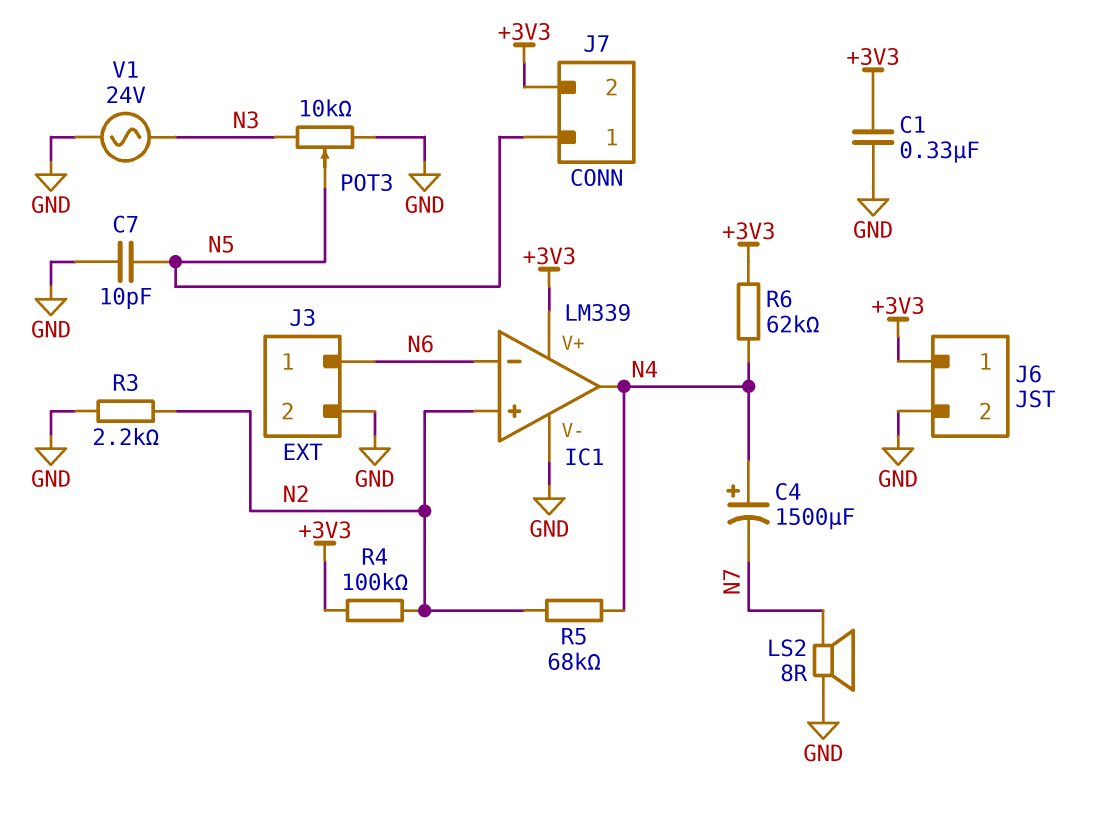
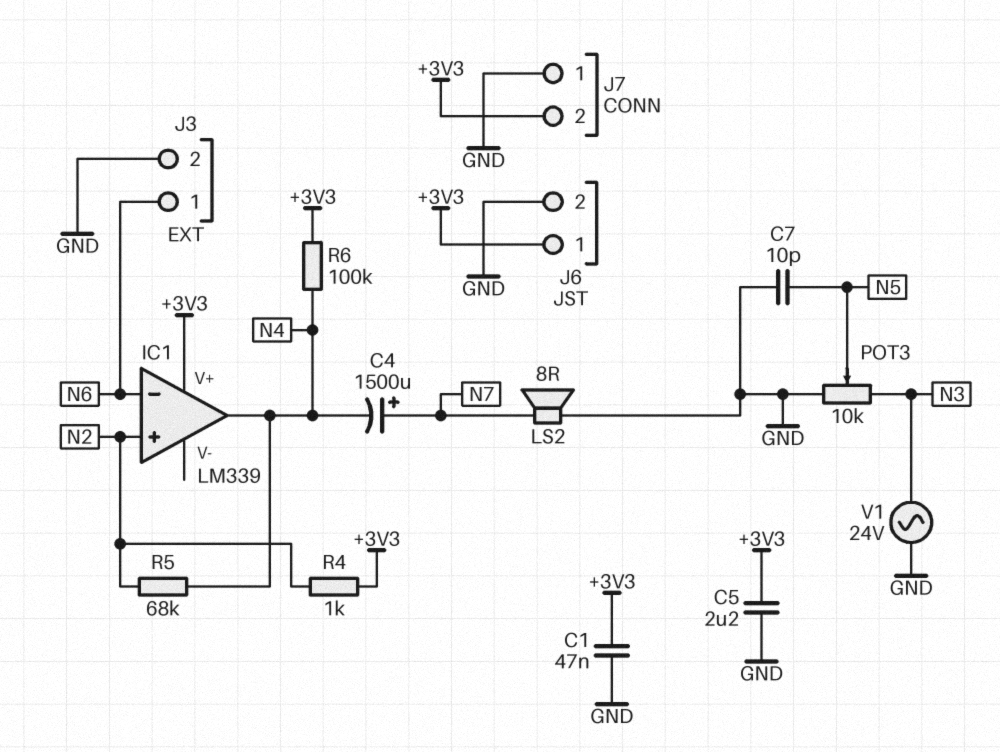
C1: 330nF (+3V3, GND) -> 47nF (+3V3, GND)
C4: 1500uF (plus N4, minus N7) -> 1500uF (plus N7, minus N4)
C5: none -> 2.2uF (+3V3, GND)
IC1 pin V-: GND -> none
J7 pin 1: N5 -> GND
R3: 2.2k (GND, N2) -> none
R4: 100k (+3V3, N2) -> 1k (+3V3, N2)
R6: 62k (+3V3, N4) -> 100k (+3V3, N4)

